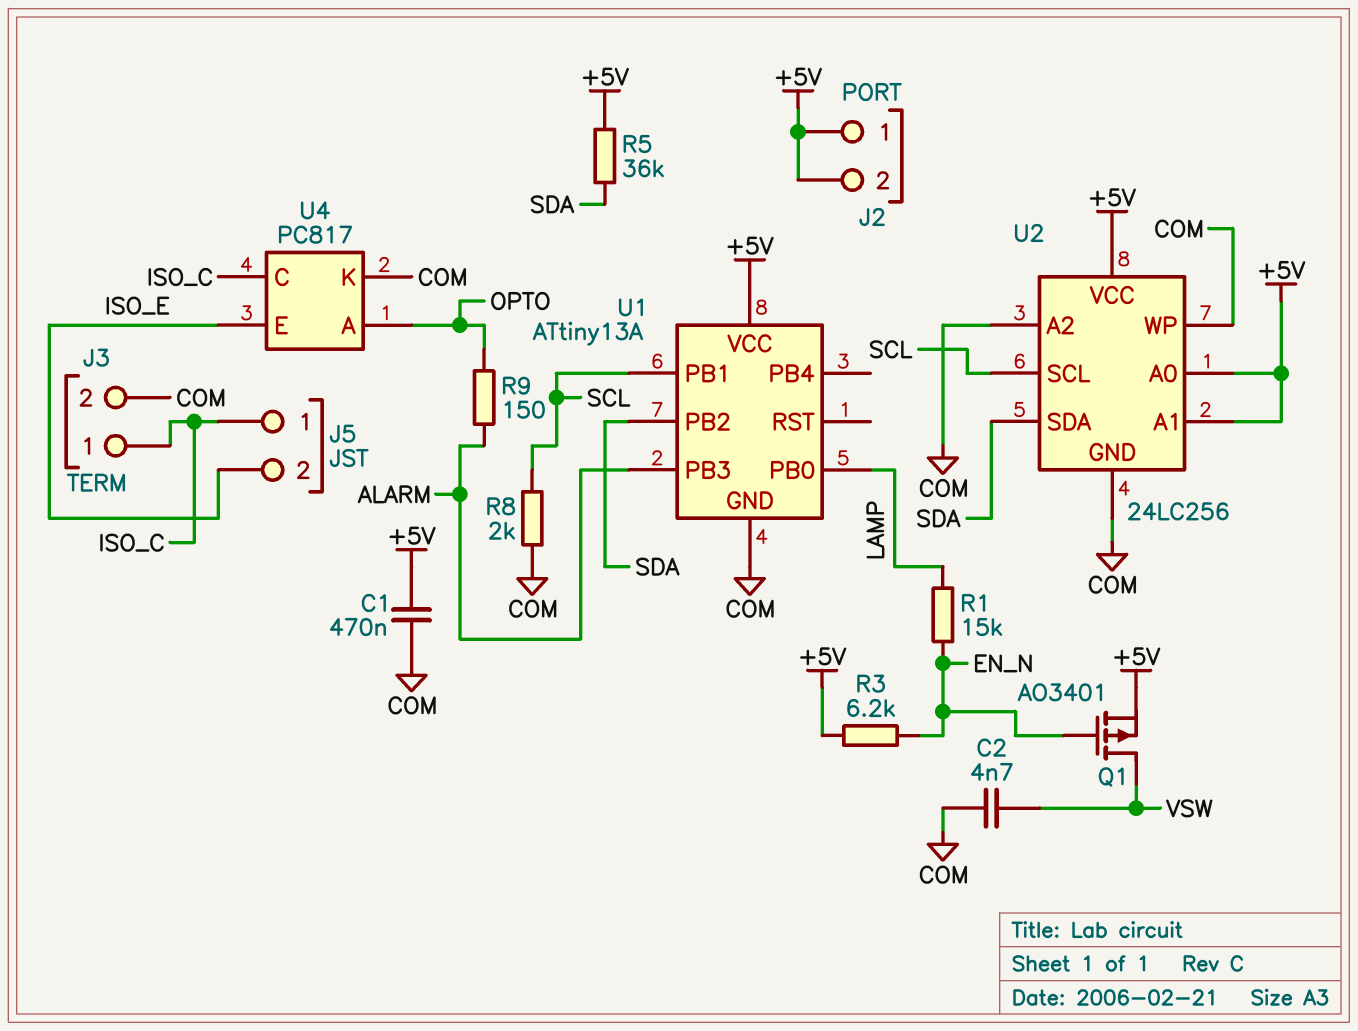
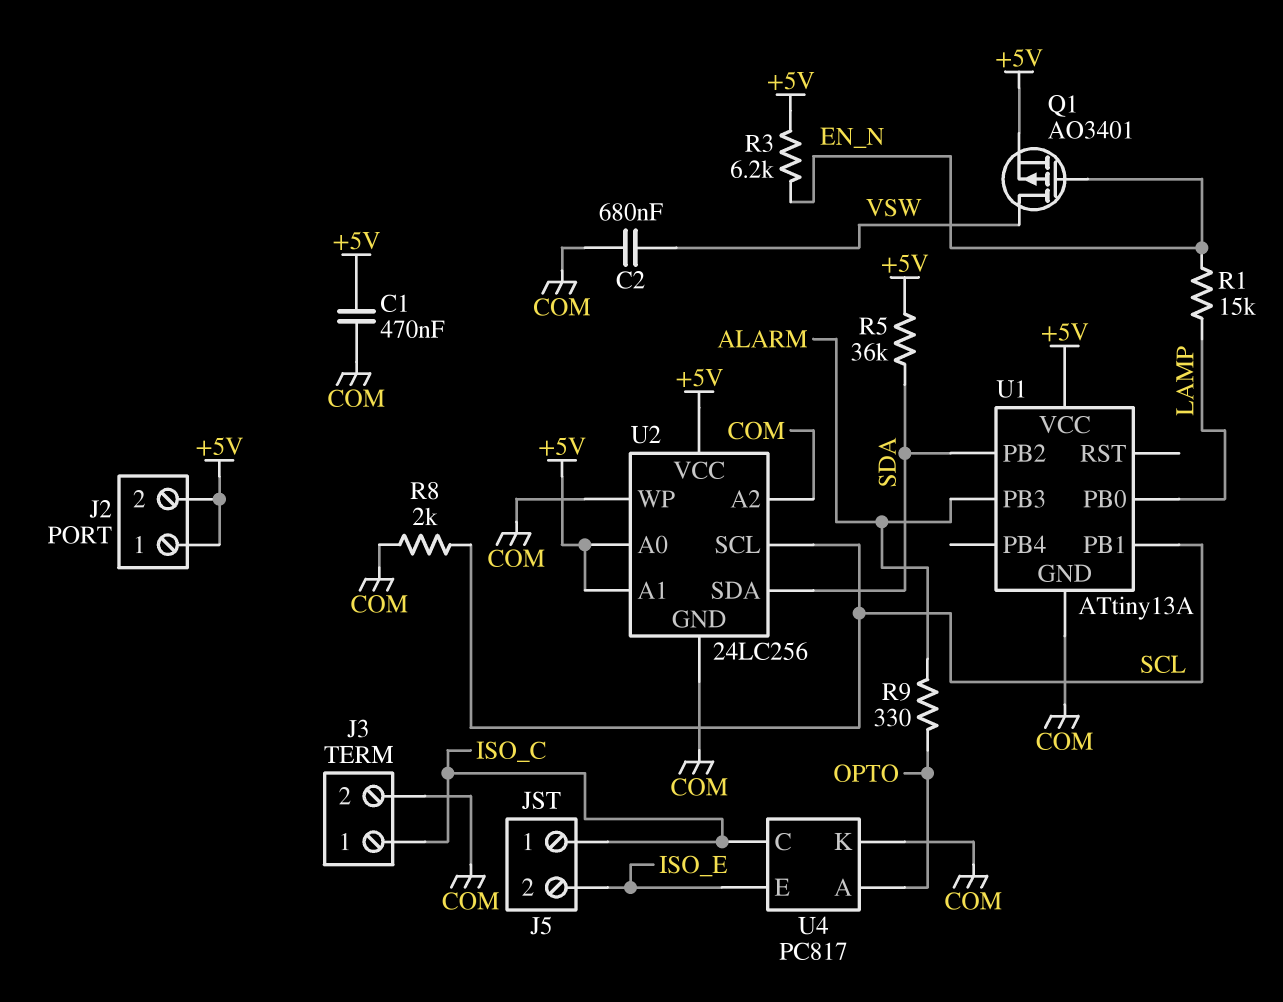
C2: 4.7nF (COM, VSW) -> 680nF (COM, VSW)
R9: 150 (ALARM, OPTO) -> 330 (ALARM, OPTO)

